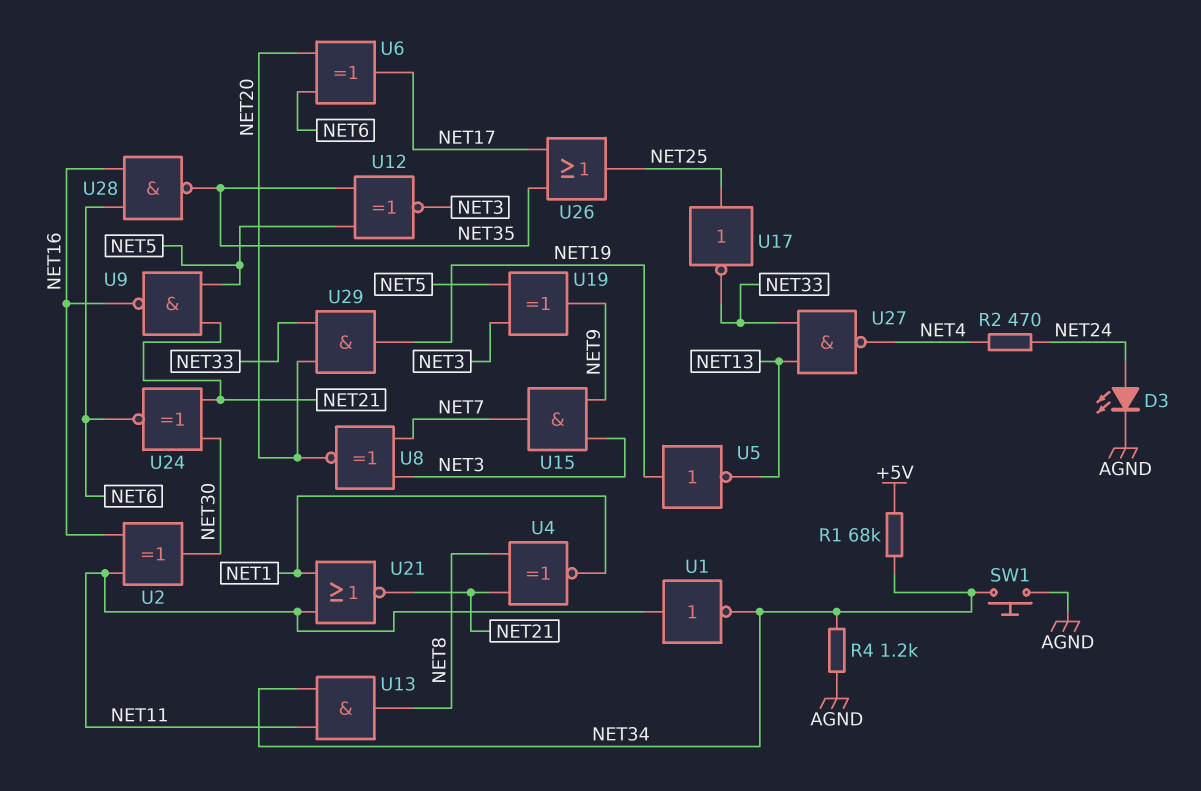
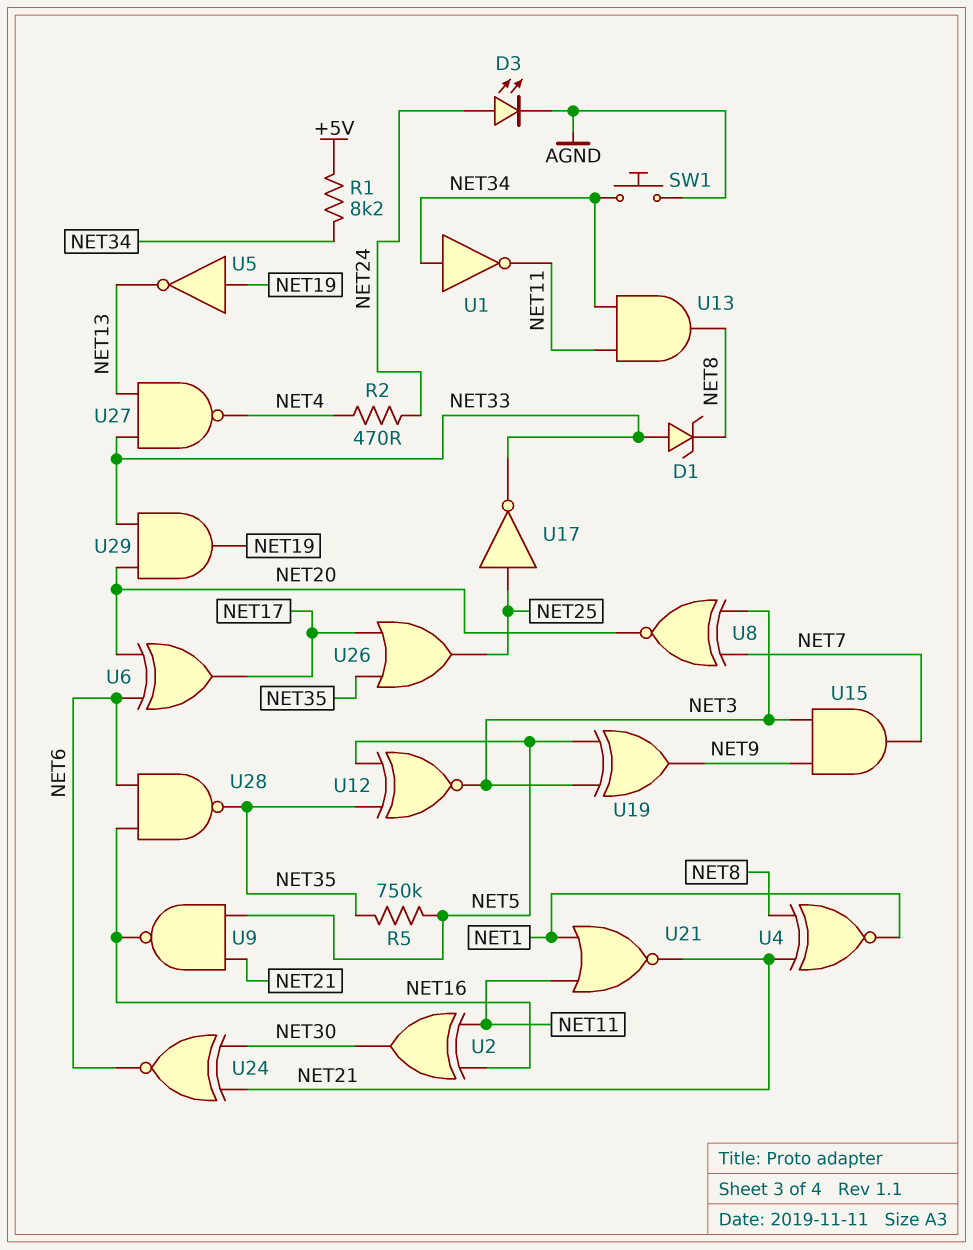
D1: none -> zener (A NET33, K NET8)
R1: 68k (+5V, NET34) -> 8.2k (+5V, NET34)
R4: 1.2k (AGND, NET34) -> none
R5: none -> 750k (NET5, NET35)
U1: NOT (in NET11, out NET34) -> NOT (in NET34, out NET11)

